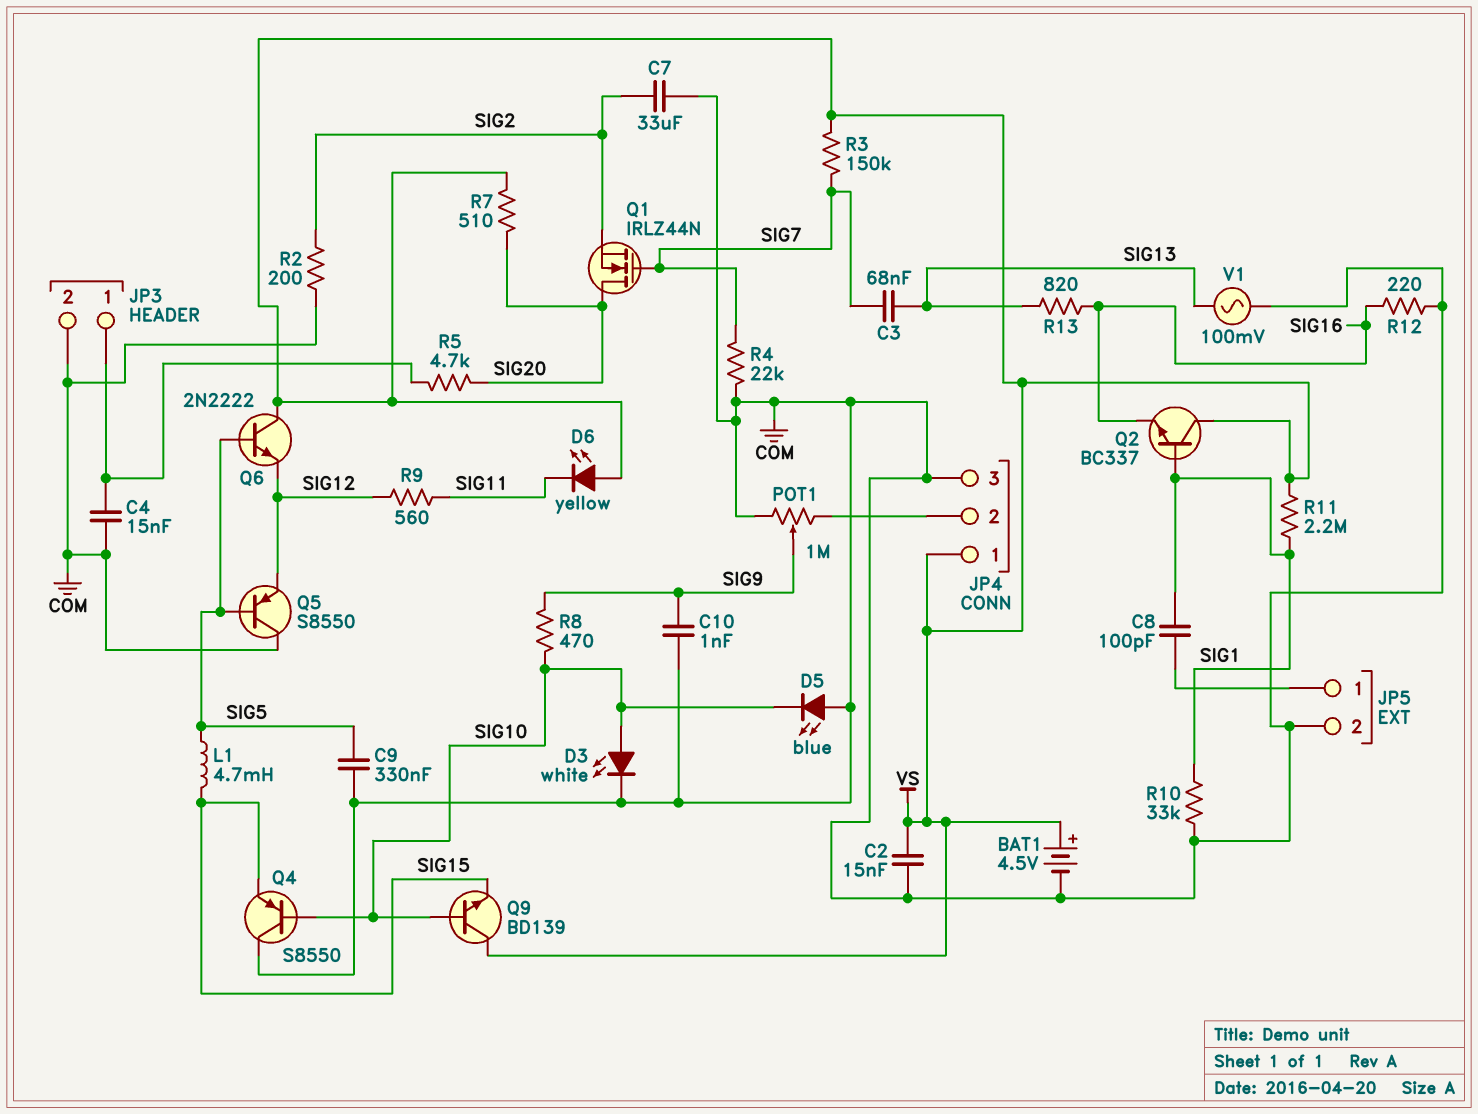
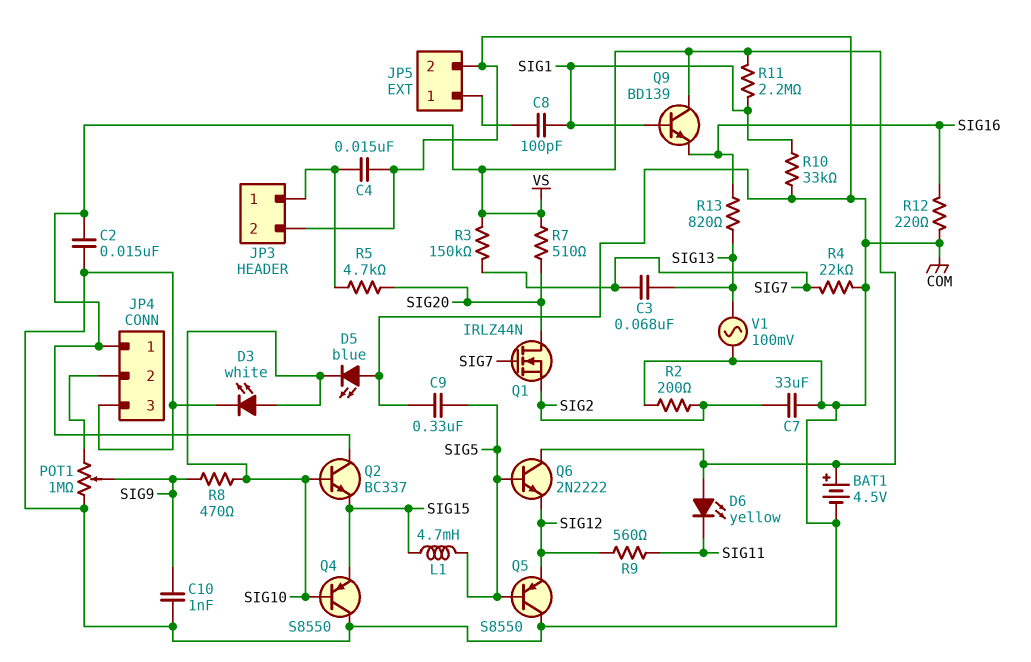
Q2: NPN BC337 (B SIG1, C VS, E SIG16) -> NPN BC337 (B SIG10, C VS, E SIG15)
Q9: NPN BD139 (B SIG10, C VS, E SIG15) -> NPN BD139 (B SIG1, C VS, E SIG16)

